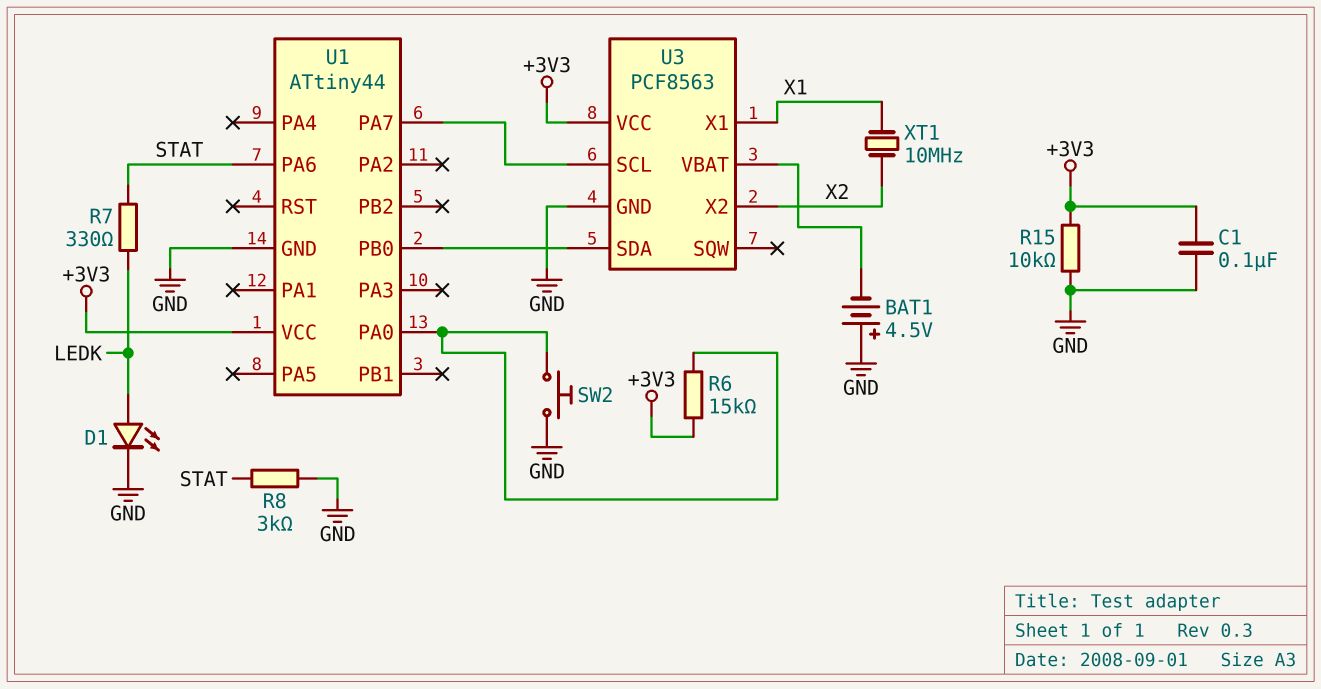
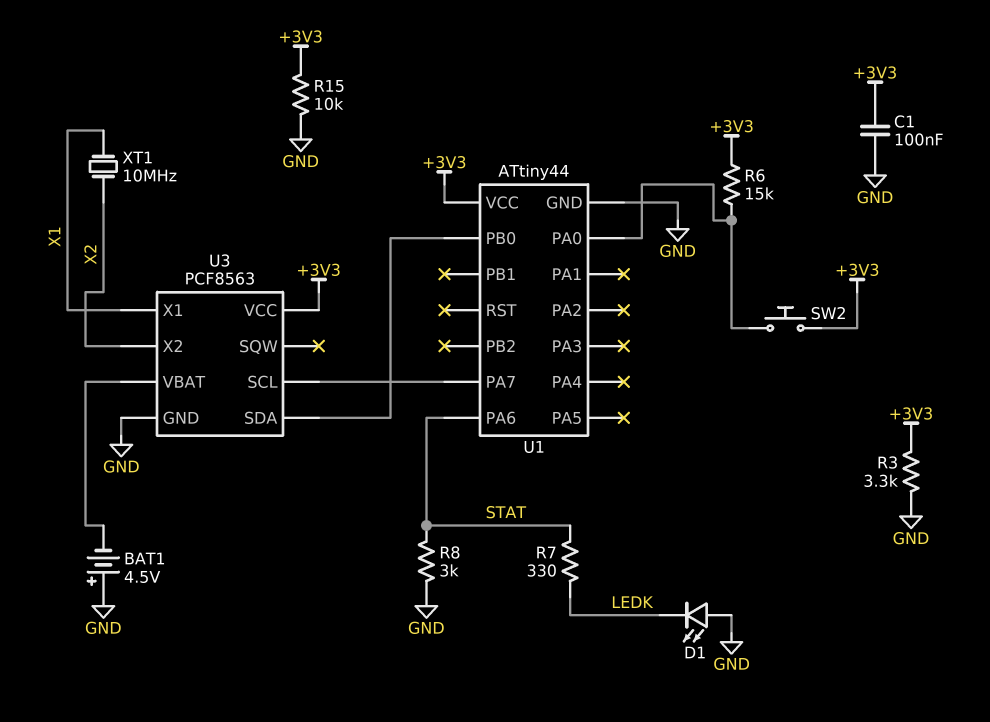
D1: LED (A LEDK, K GND) -> LED (A GND, K LEDK)
R3: none -> 3.3k (+3V3, GND)
SW2: button (GND, U1/PA0) -> button (+3V3, U1/PA0)

